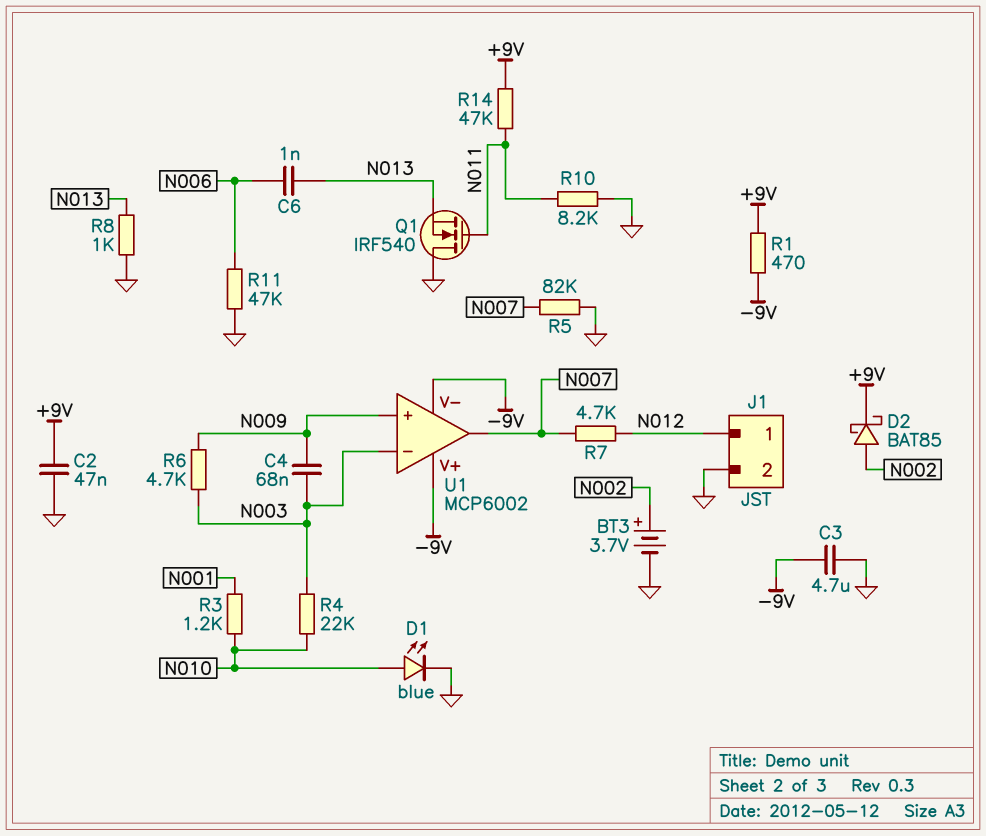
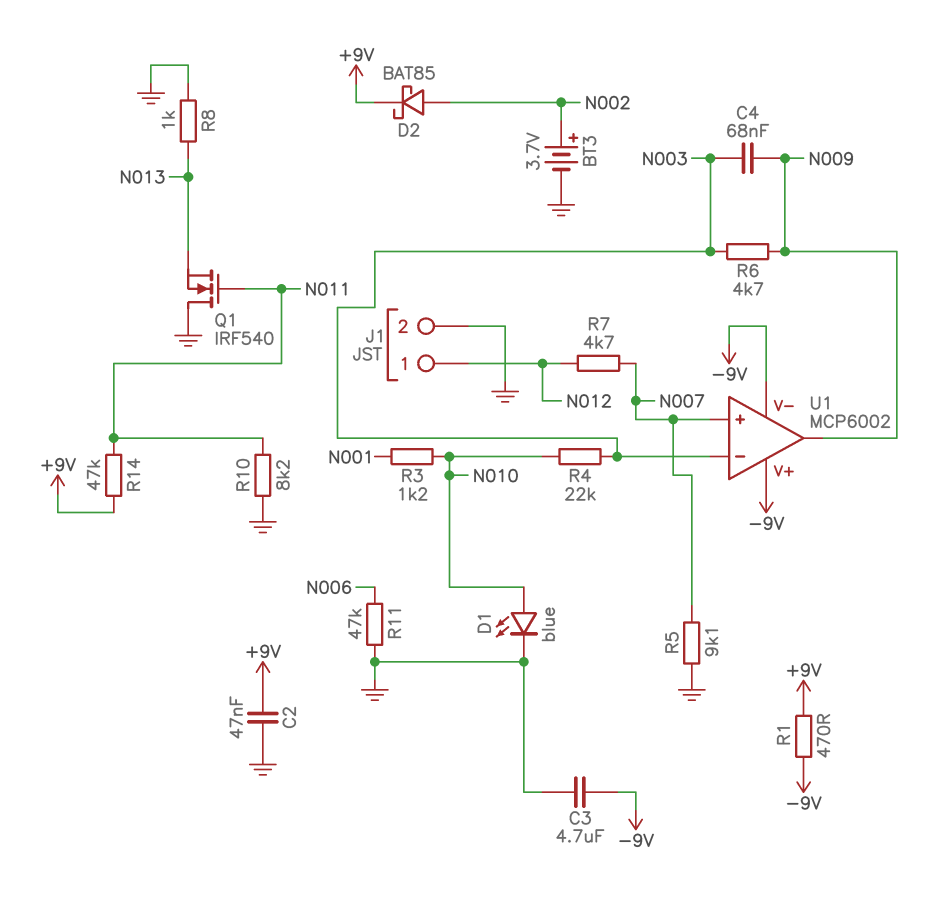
C6: 1nF (N006, N013) -> none
R5: 82k (GND, N007) -> 9.1k (GND, N007)
U1 pin in+: N009 -> N007
U1 pin out: N007 -> N009

